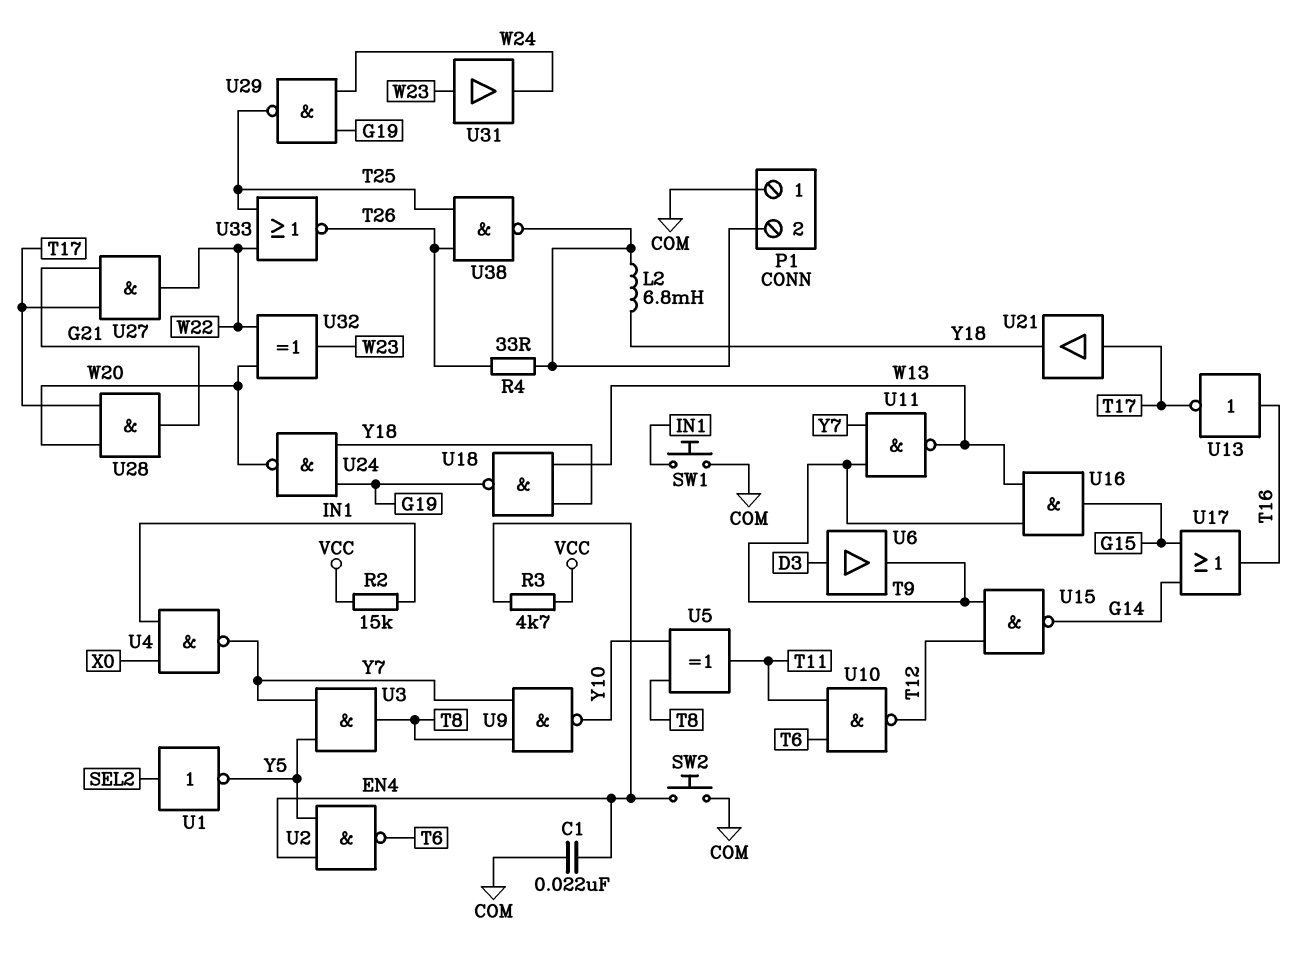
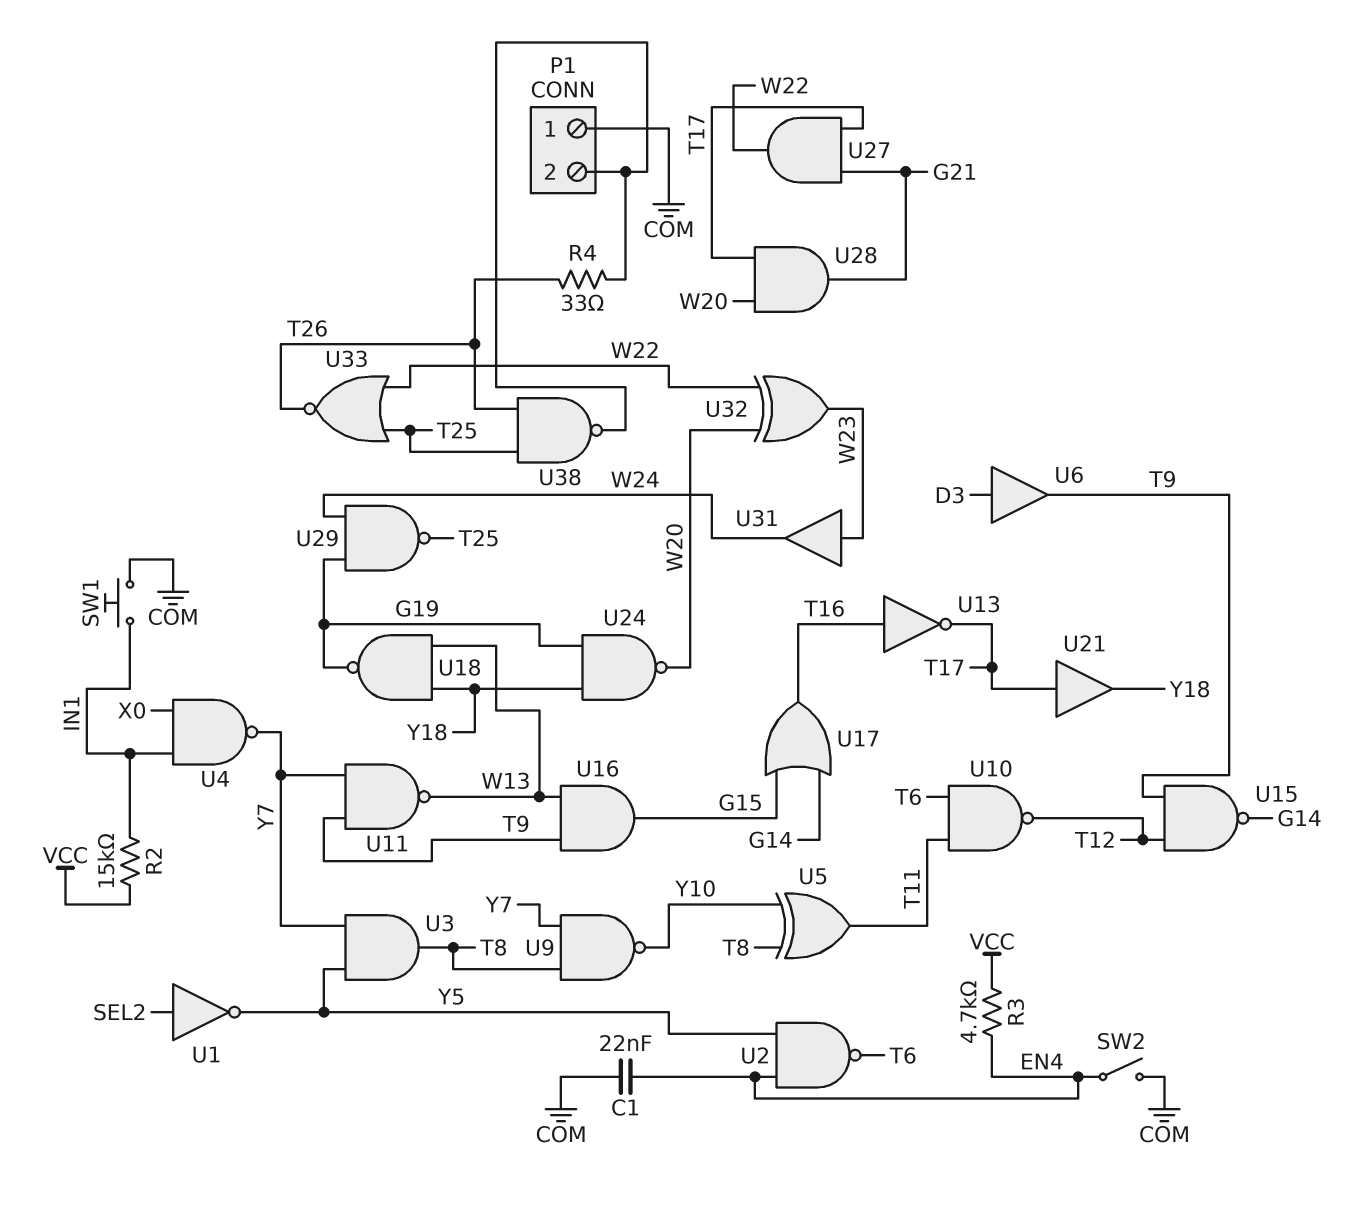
L2: 6.8mH (P1/2, Y18) -> none
SW2: button (COM, EN4) -> switch (COM, EN4)

